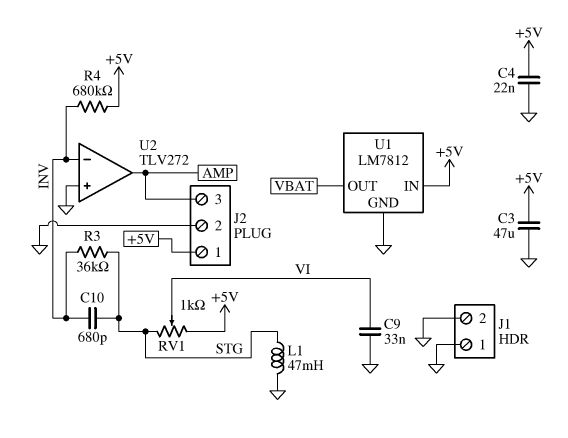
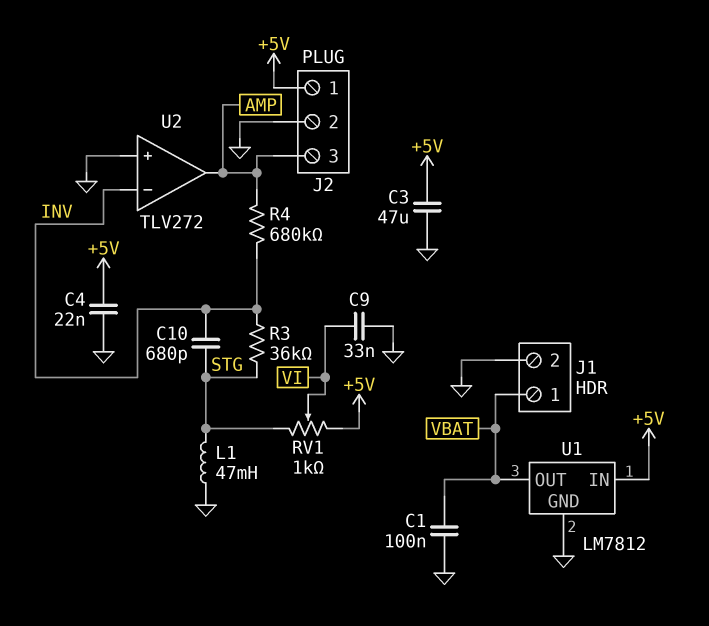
C1: none -> 100nF (GND, VBAT)
J1 pin 1: GND -> VBAT
R4: 680k (+5V, INV) -> 680k (AMP, INV)

